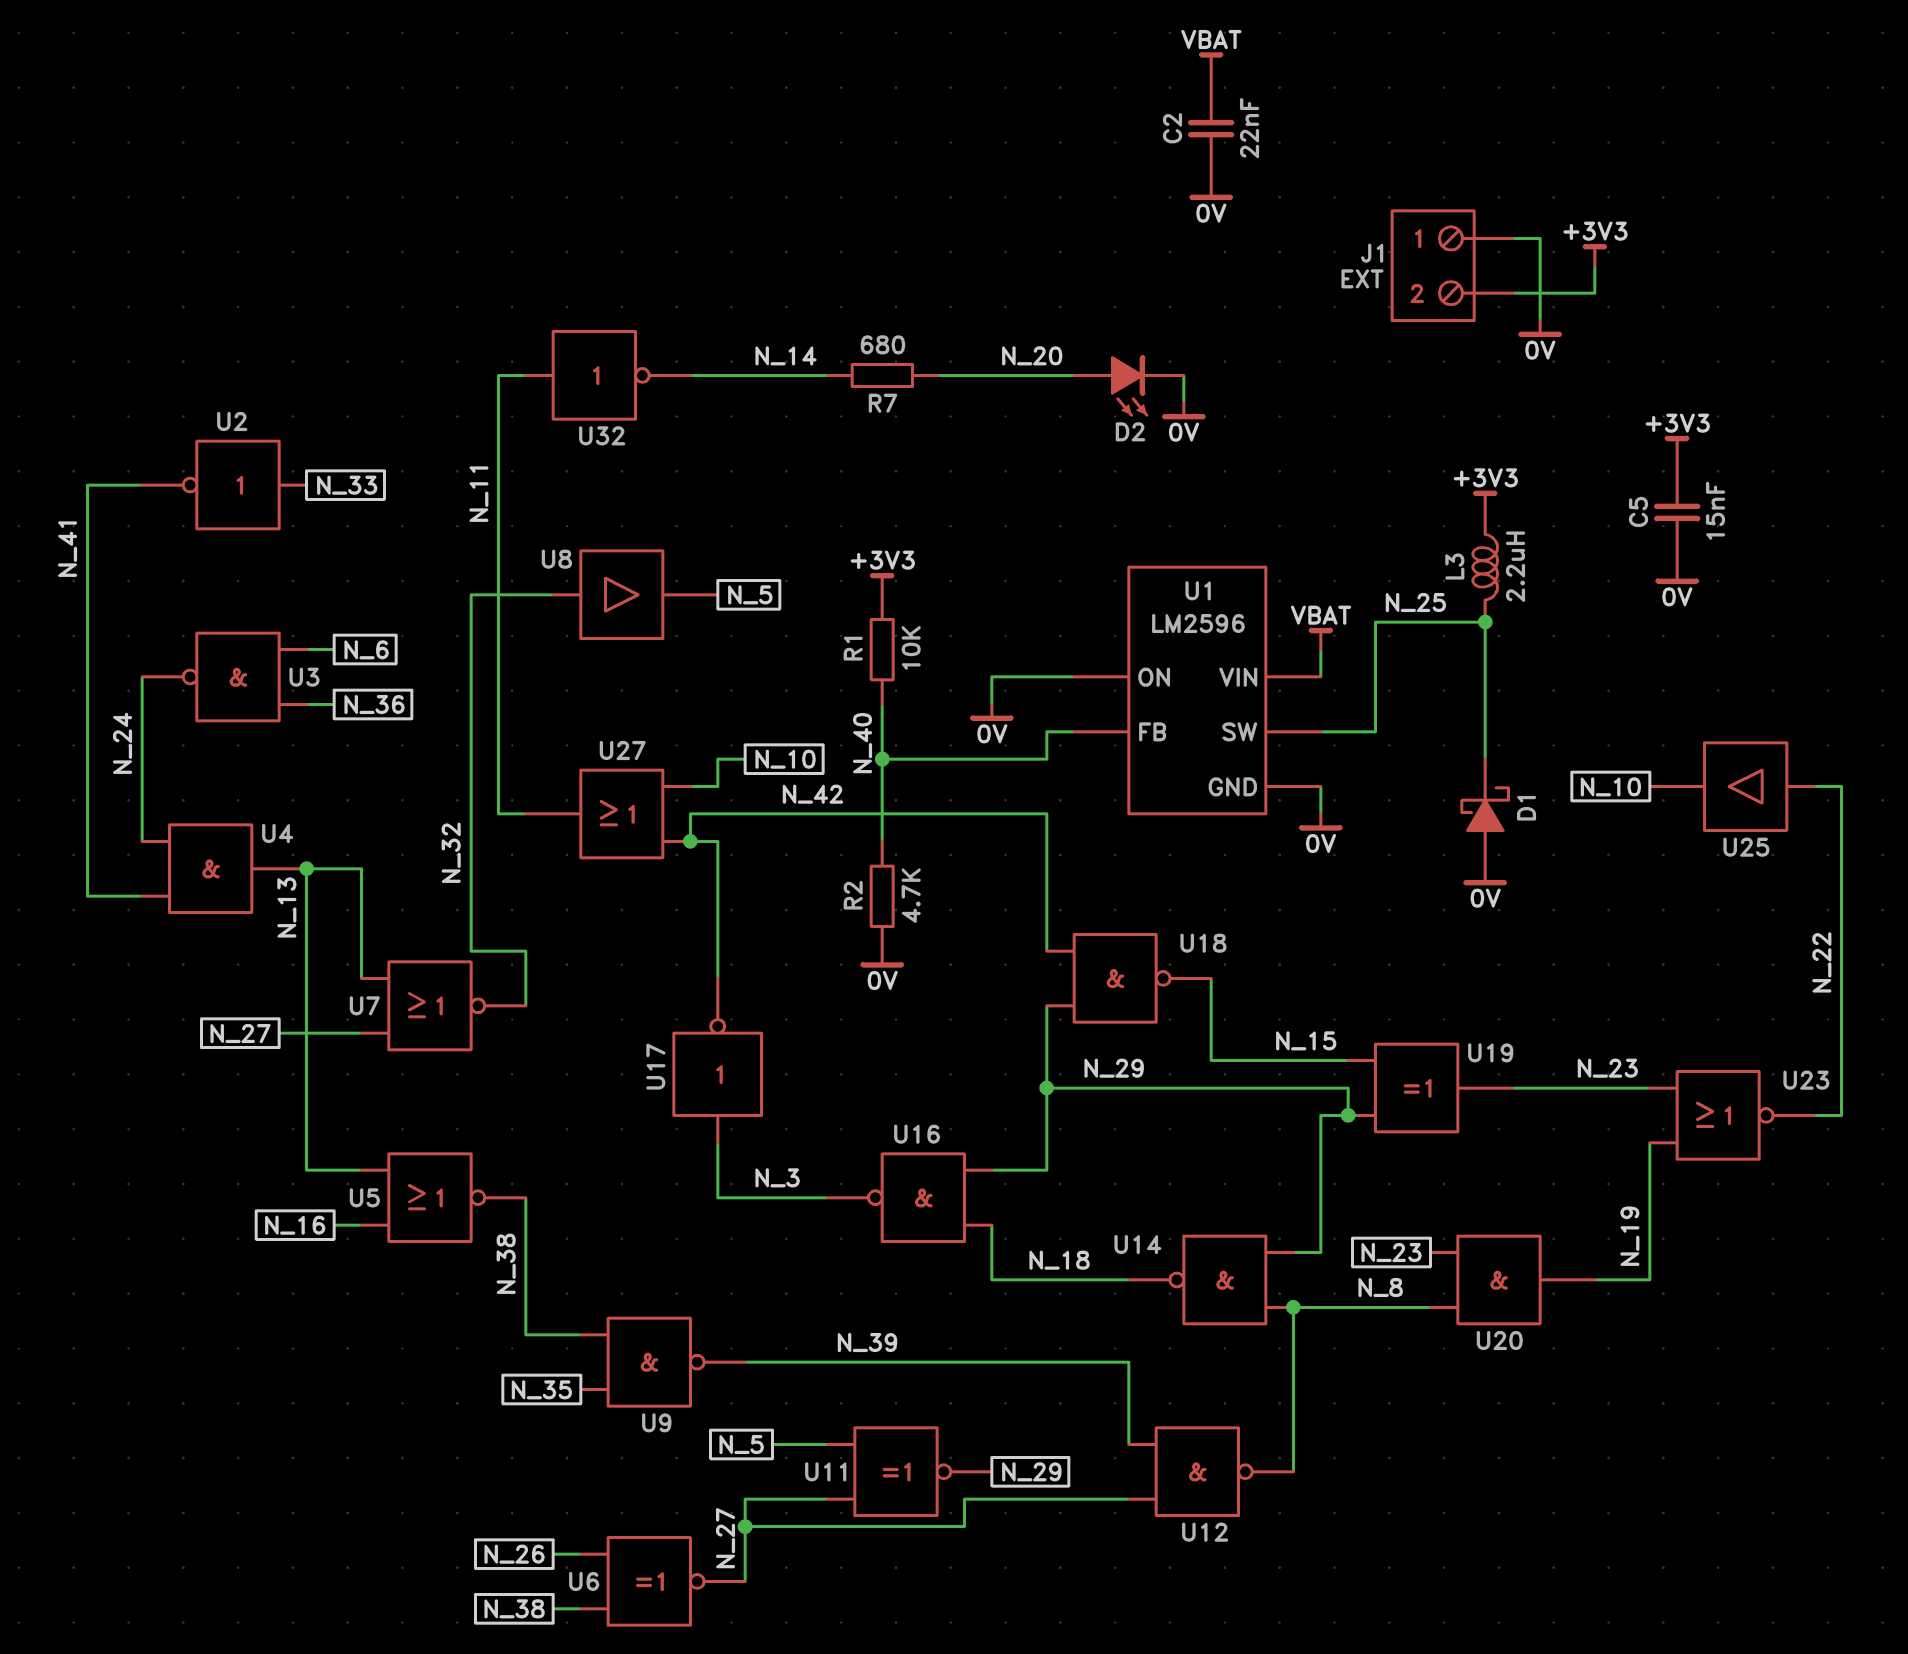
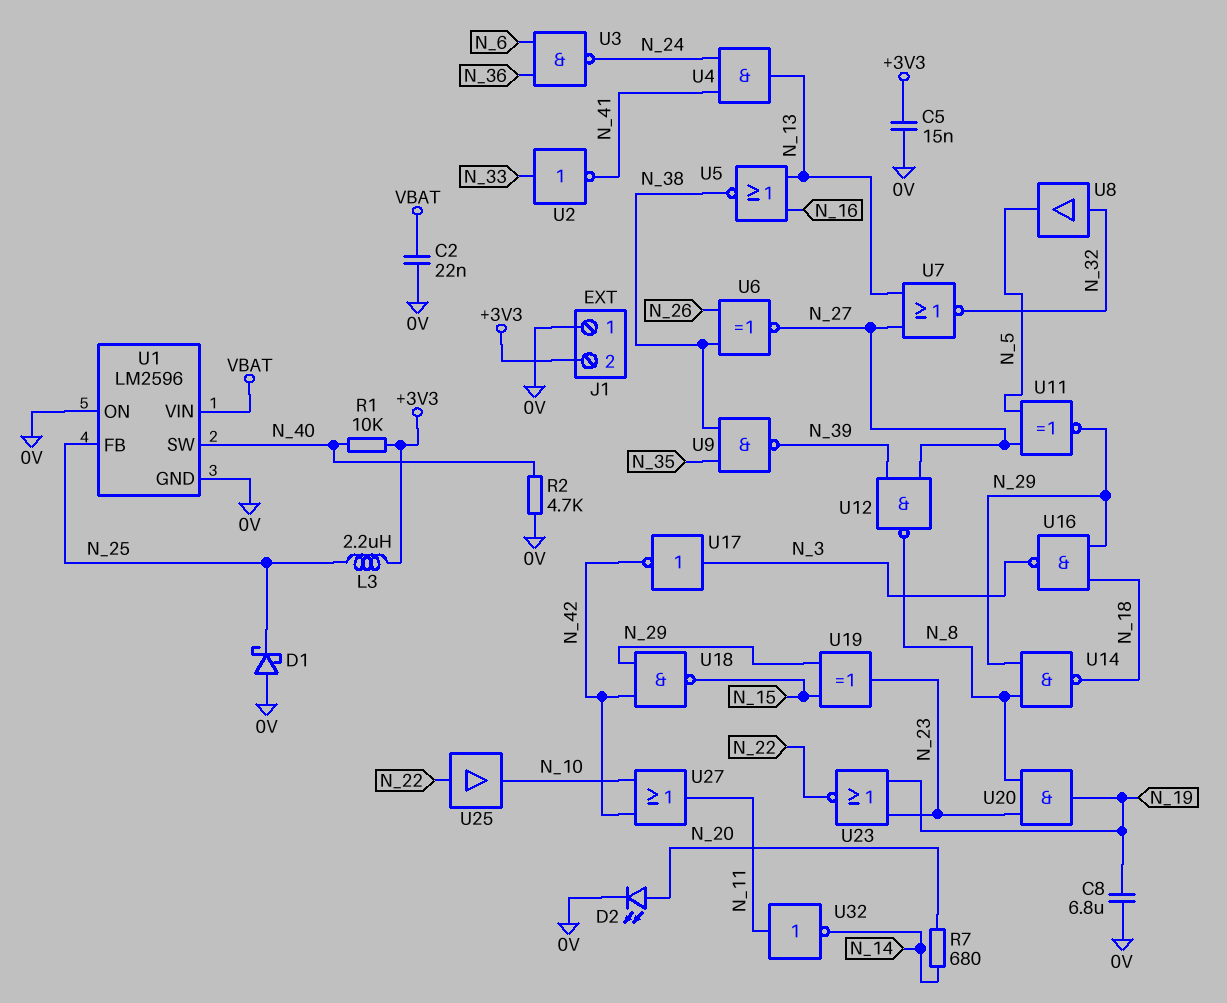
C8: none -> 6.8uF (0V, N_19)
U1 pin FB: N_40 -> N_25
U1 pin SW: N_25 -> N_40

